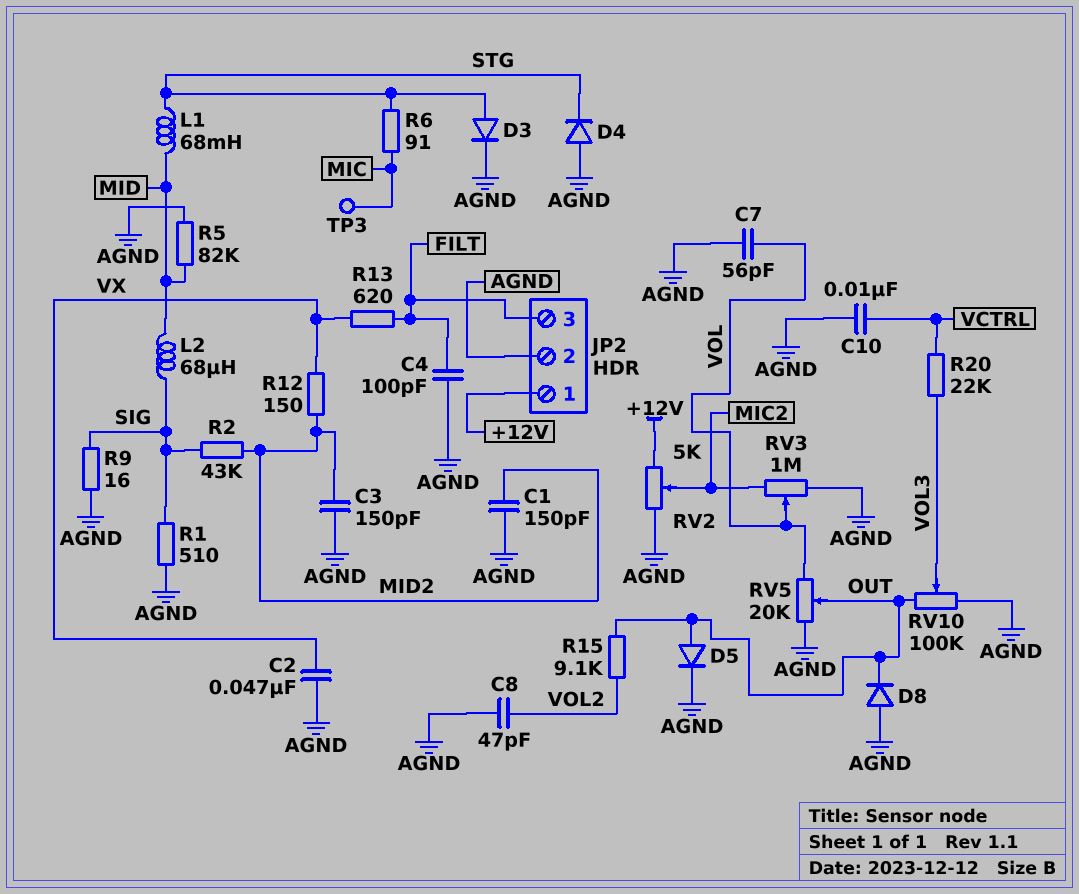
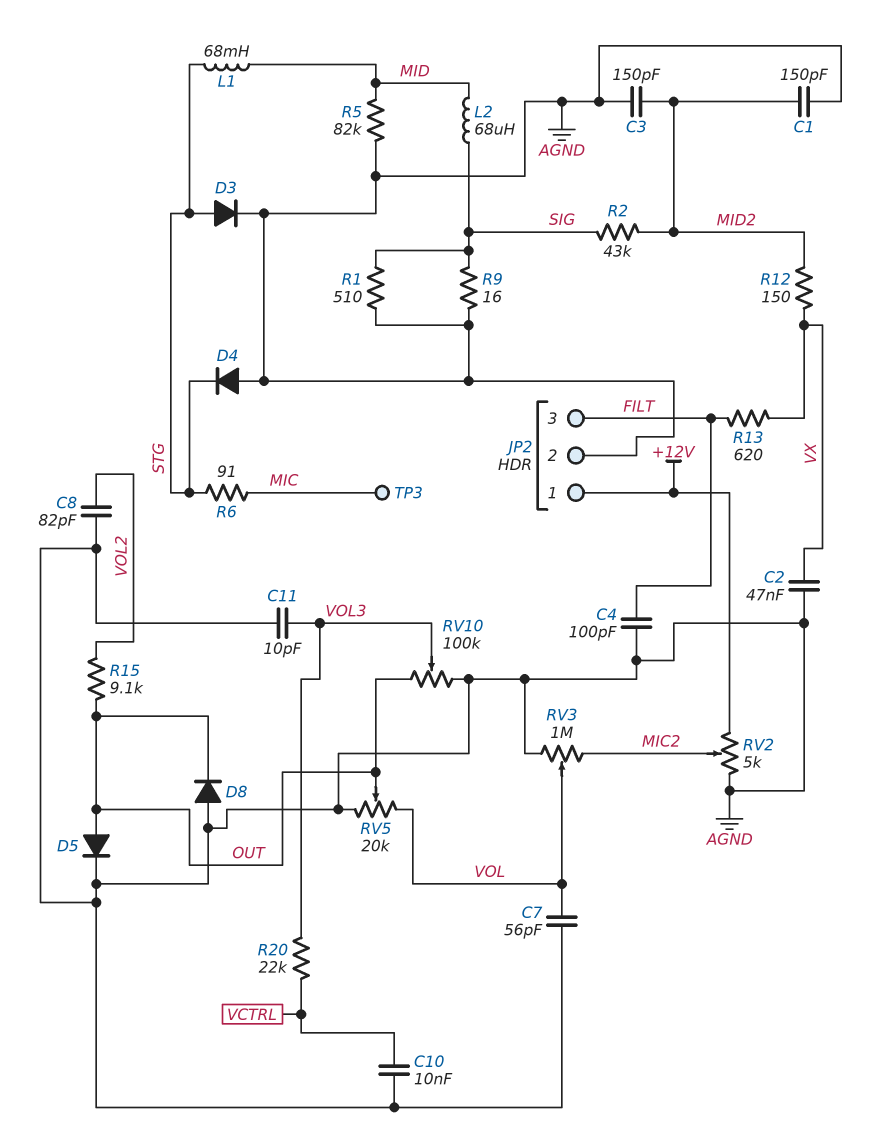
C8: 47pF (AGND, VOL2) -> 82pF (AGND, VOL2)
C11: none -> 10pF (AGND, VOL3)

